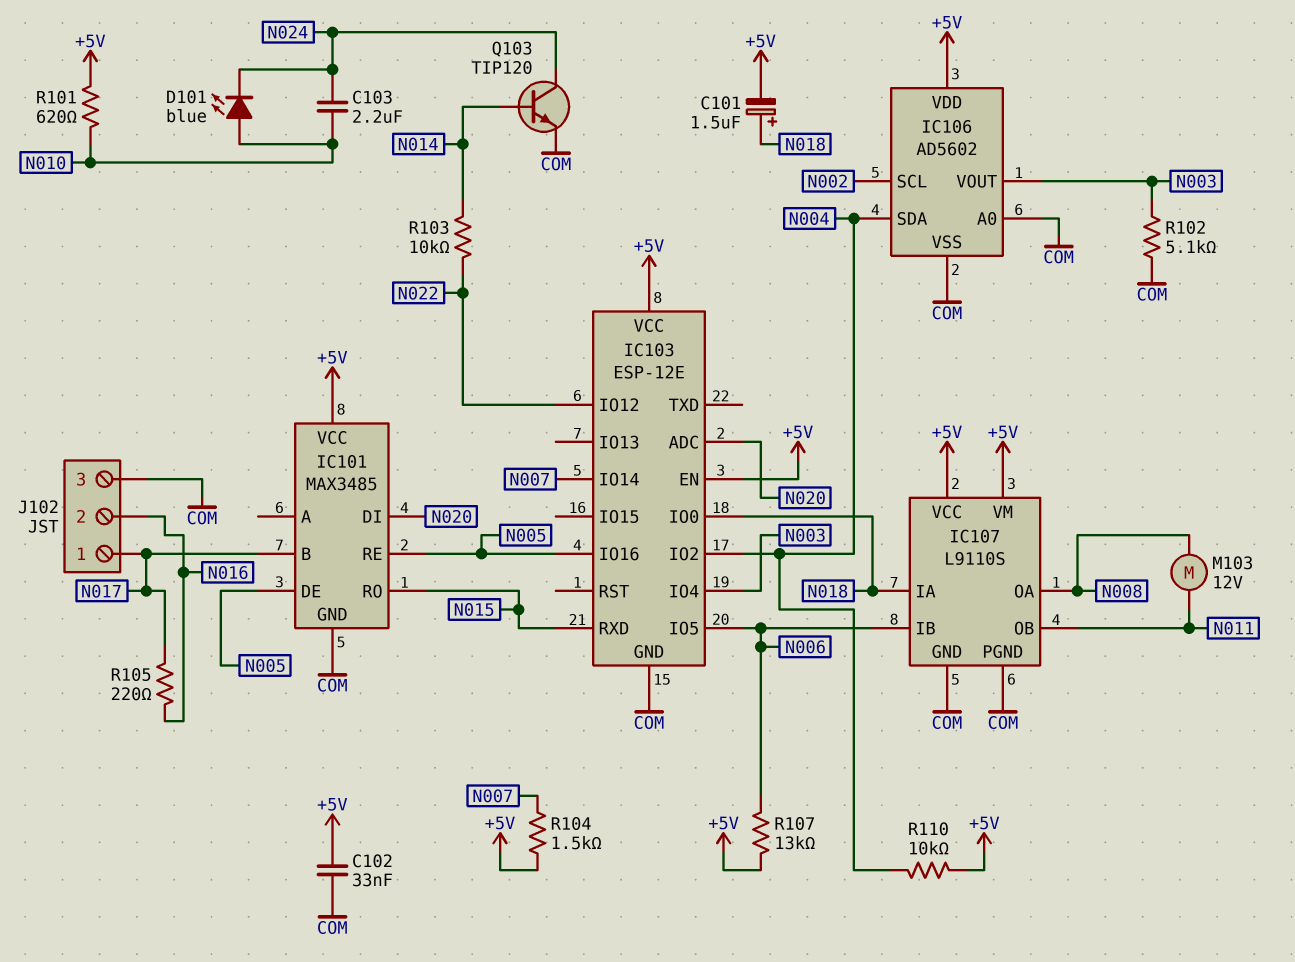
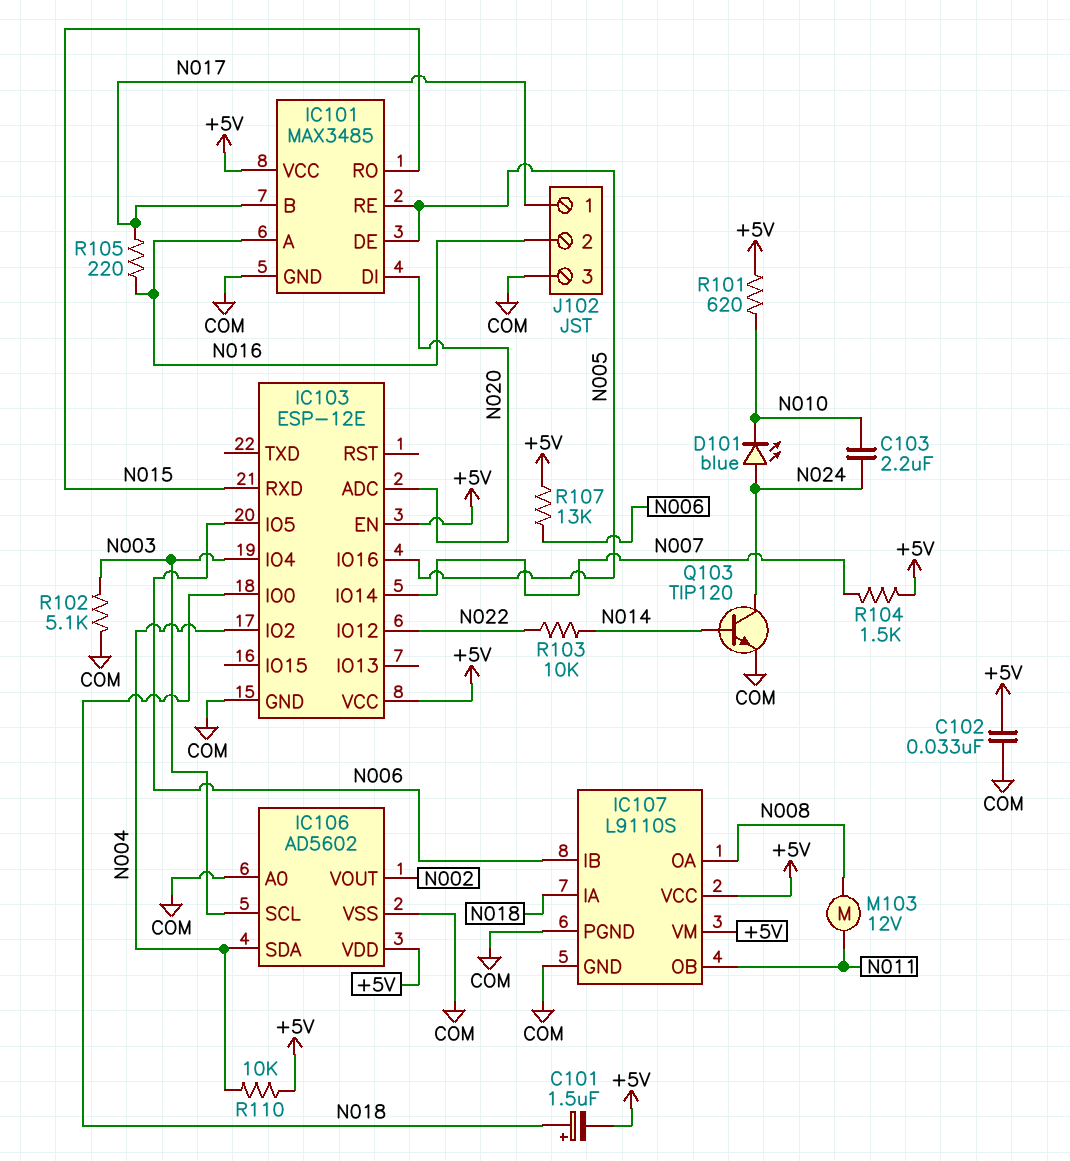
D101: LED blue (A N010, K N024) -> LED blue (A N024, K N010)
IC101 pin A: none -> N016
IC106 pin SCL: N002 -> N003
IC106 pin VOUT: N003 -> N002

